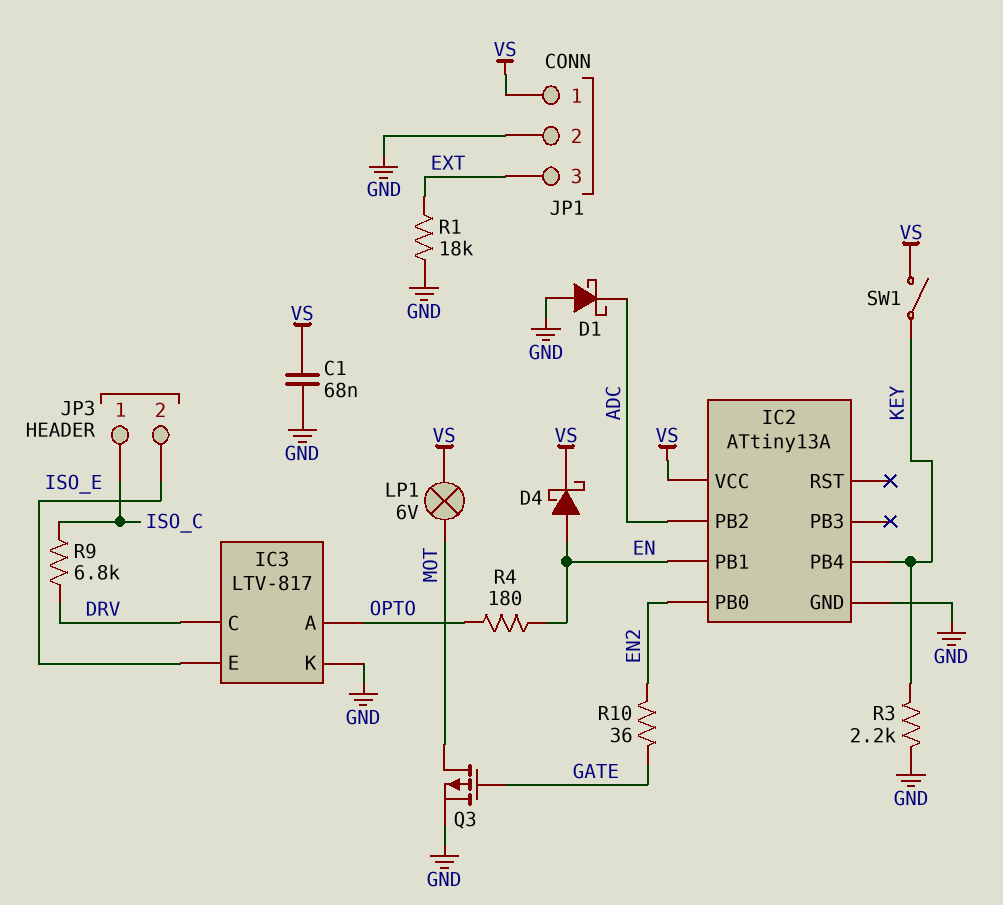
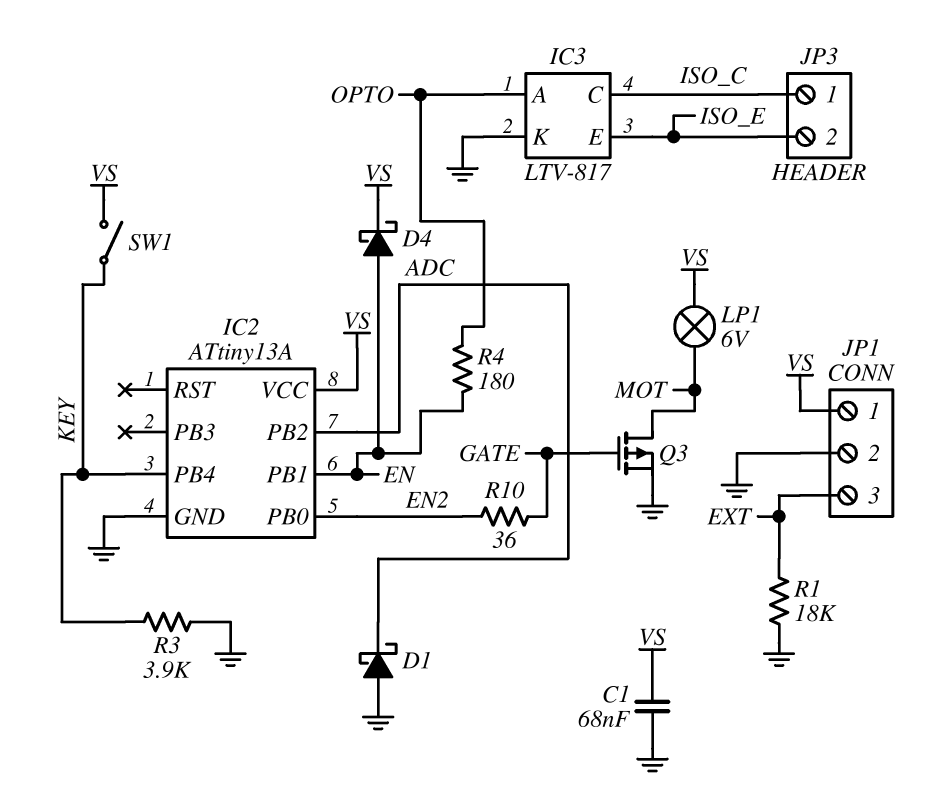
IC3 pin C: DRV -> ISO_C
R3: 2.2k (GND, KEY) -> 3.9k (GND, KEY)
R9: 6.8k (DRV, ISO_C) -> none

